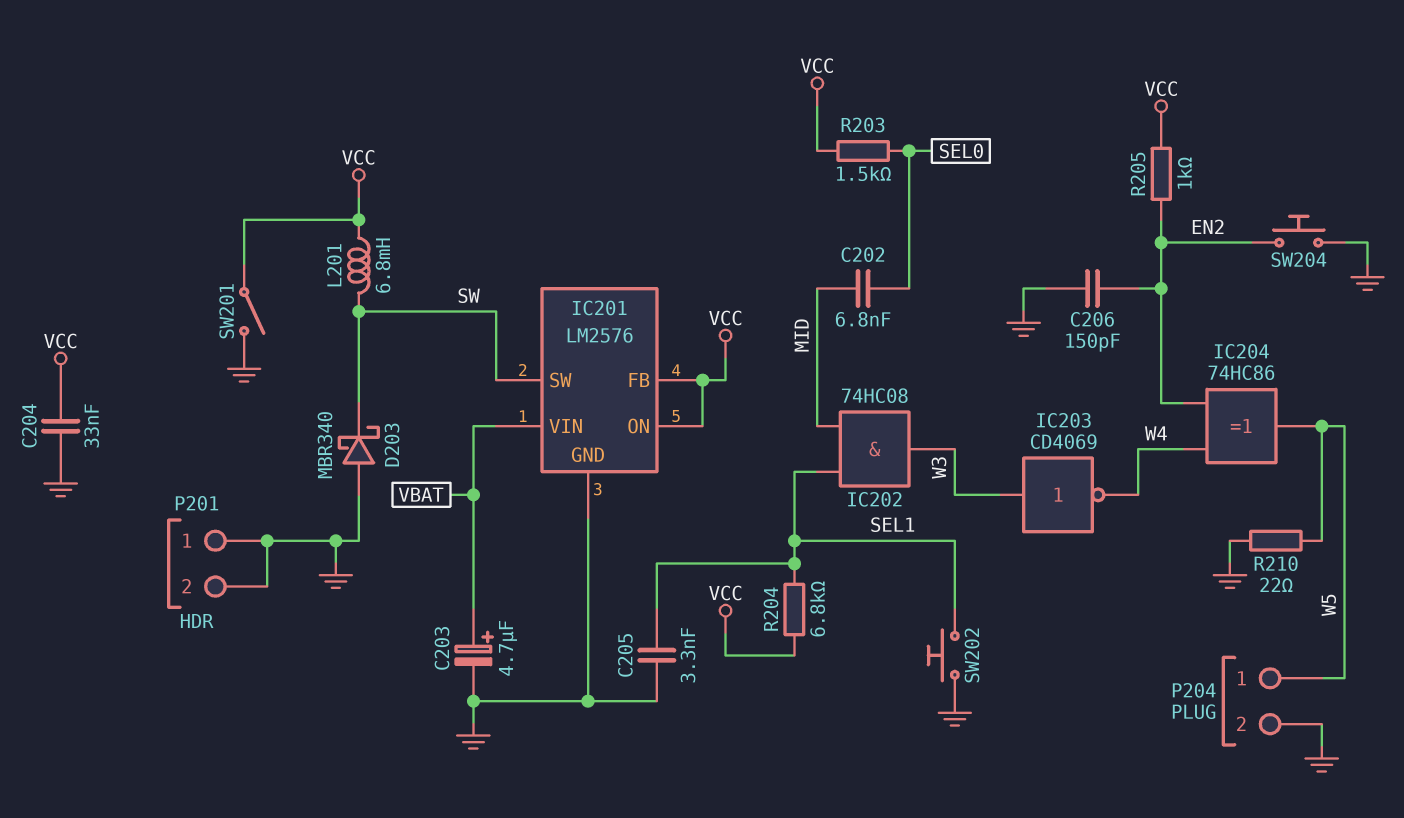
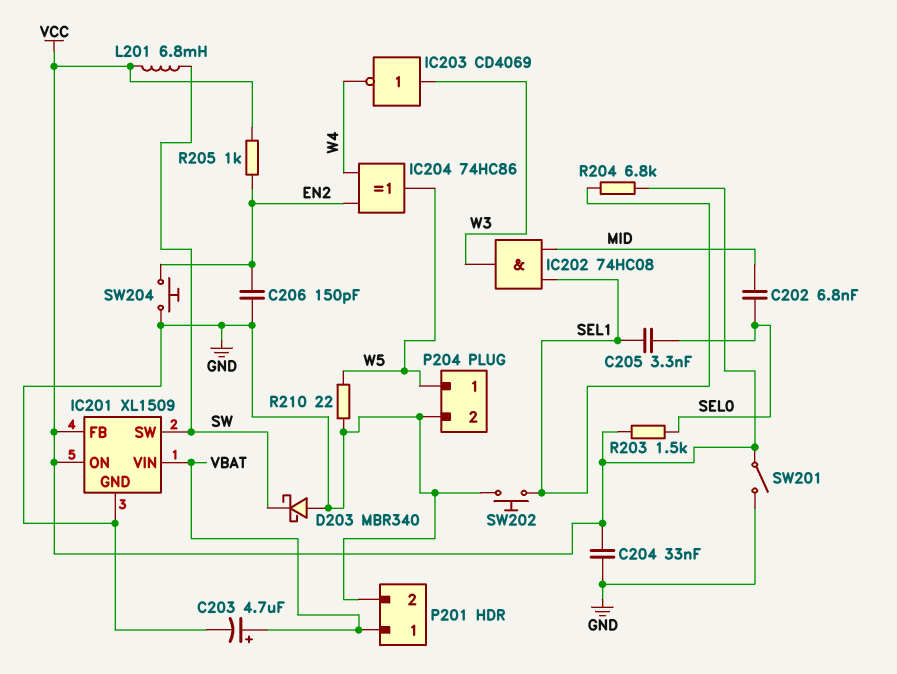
C205: 3.3nF (GND, SEL1) -> 3.3nF (SEL0, SEL1)
IC201: LM2576 -> XL1509
P201 pin 1: GND -> VBAT

